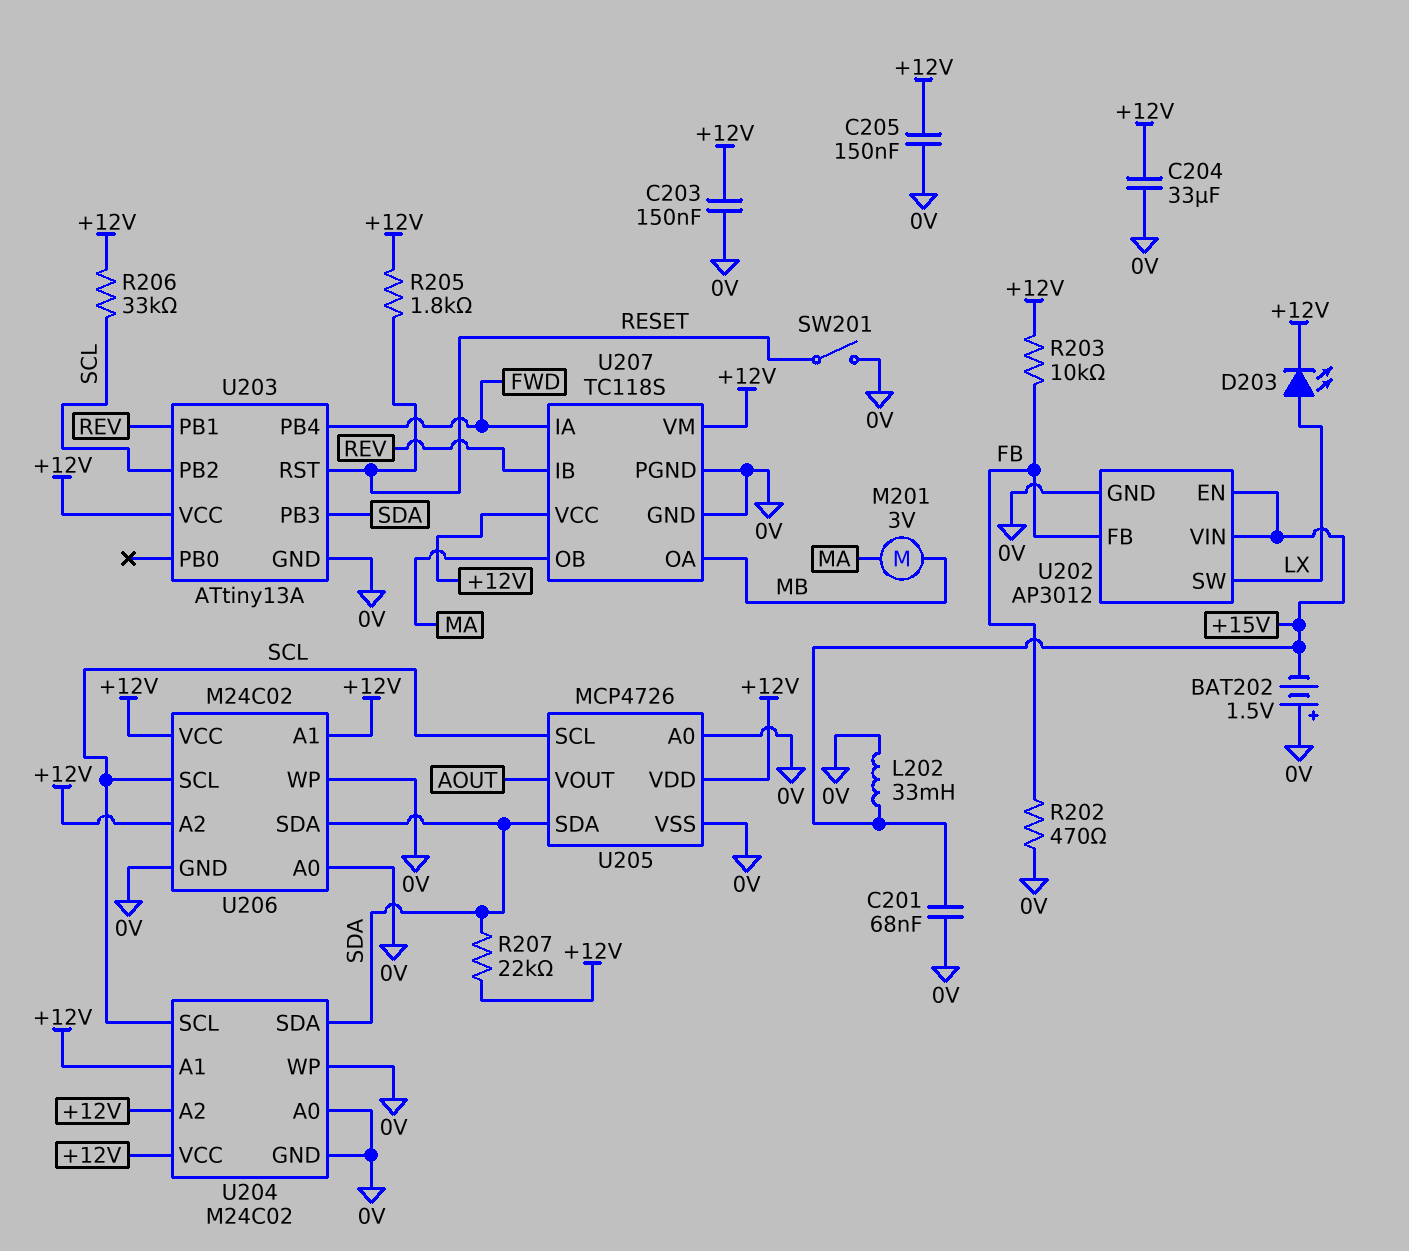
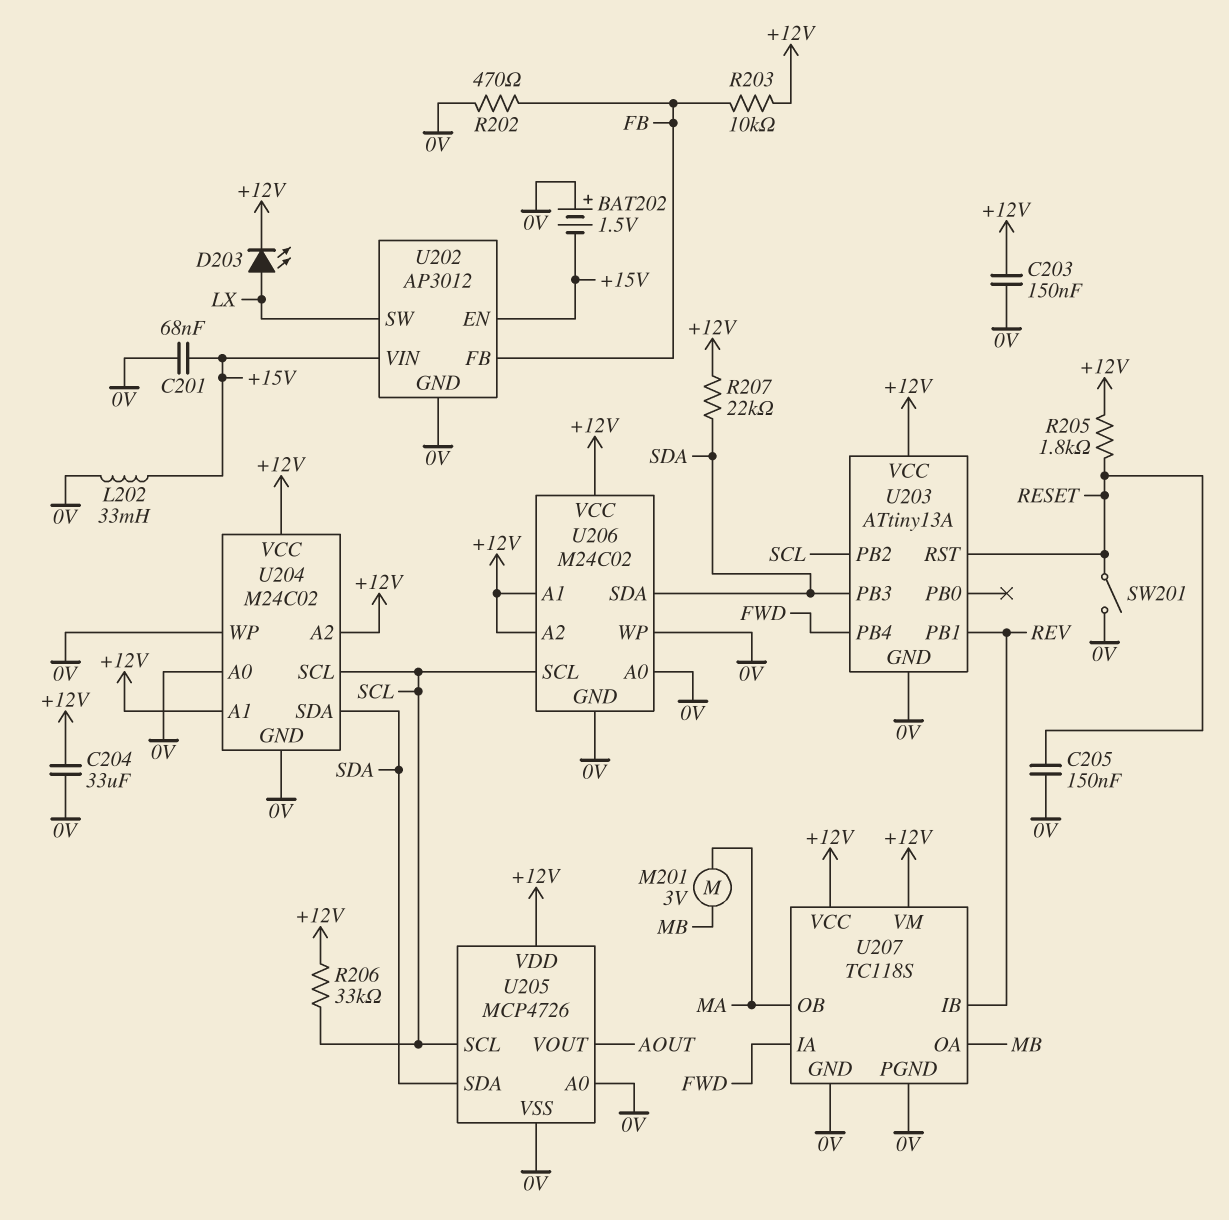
C205: 150nF (+12V, 0V) -> 150nF (0V, RESET)

